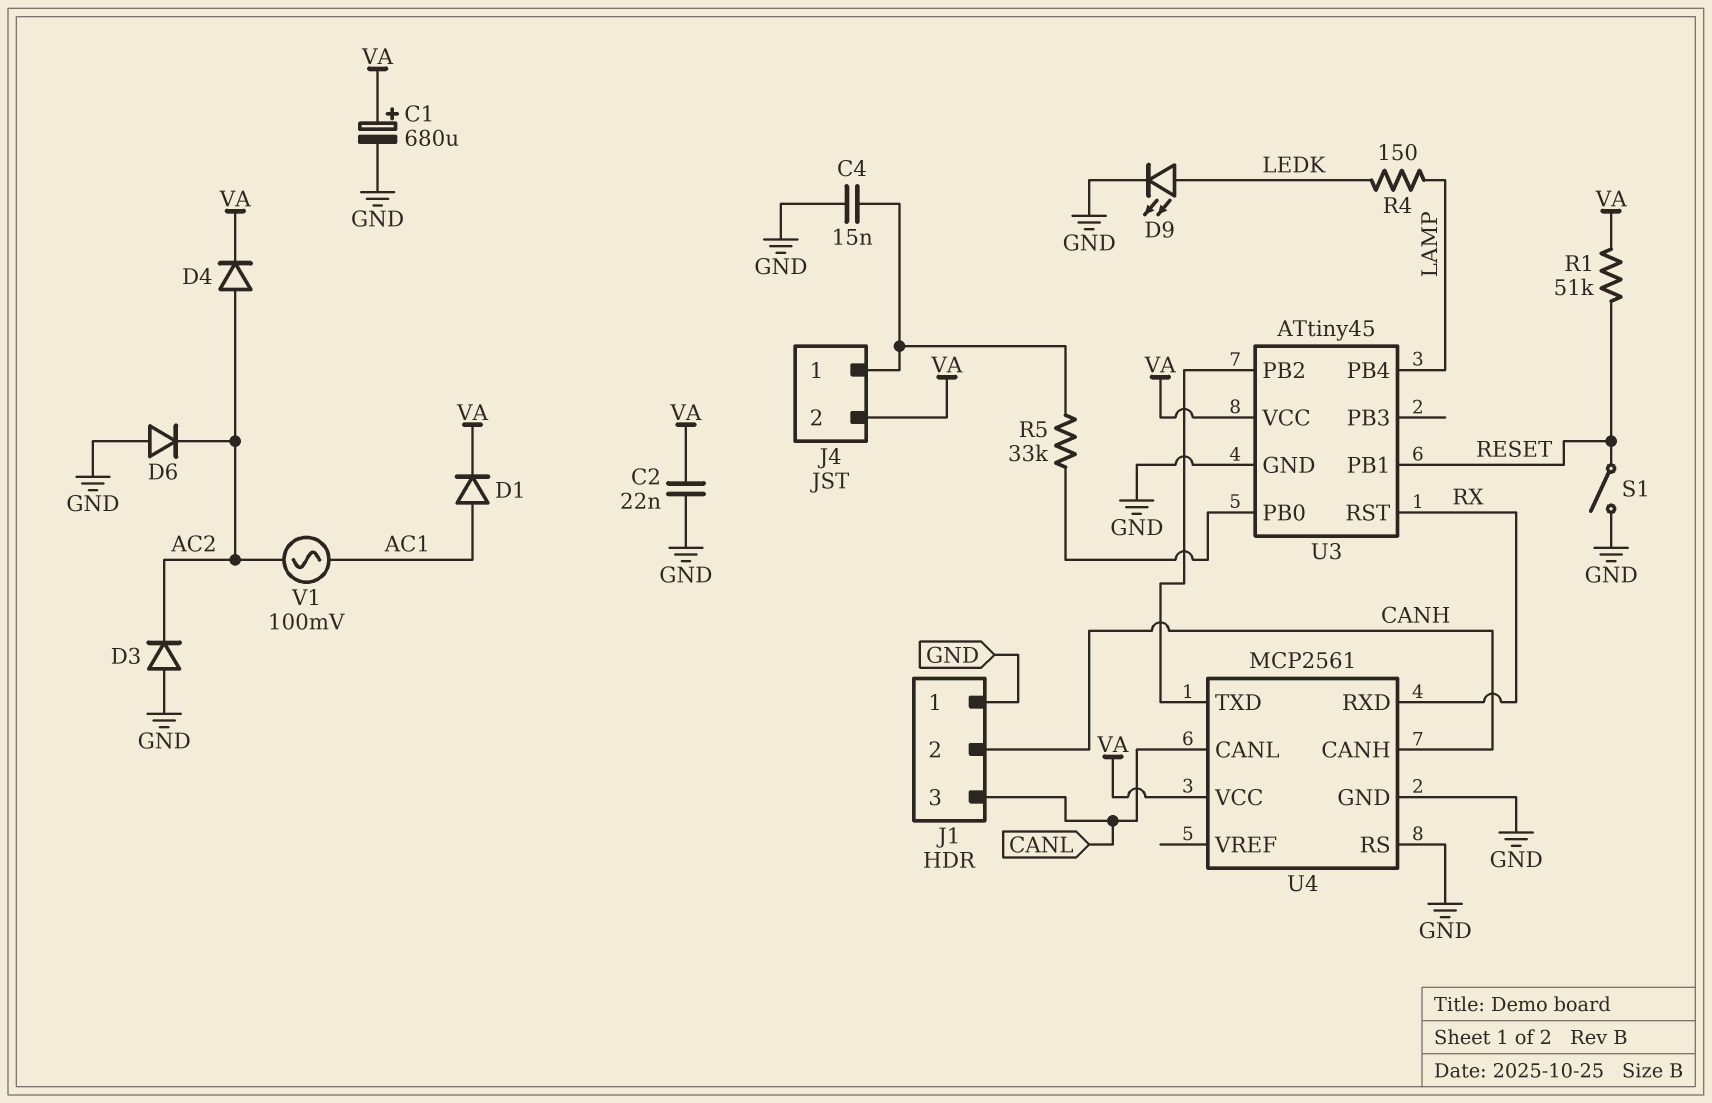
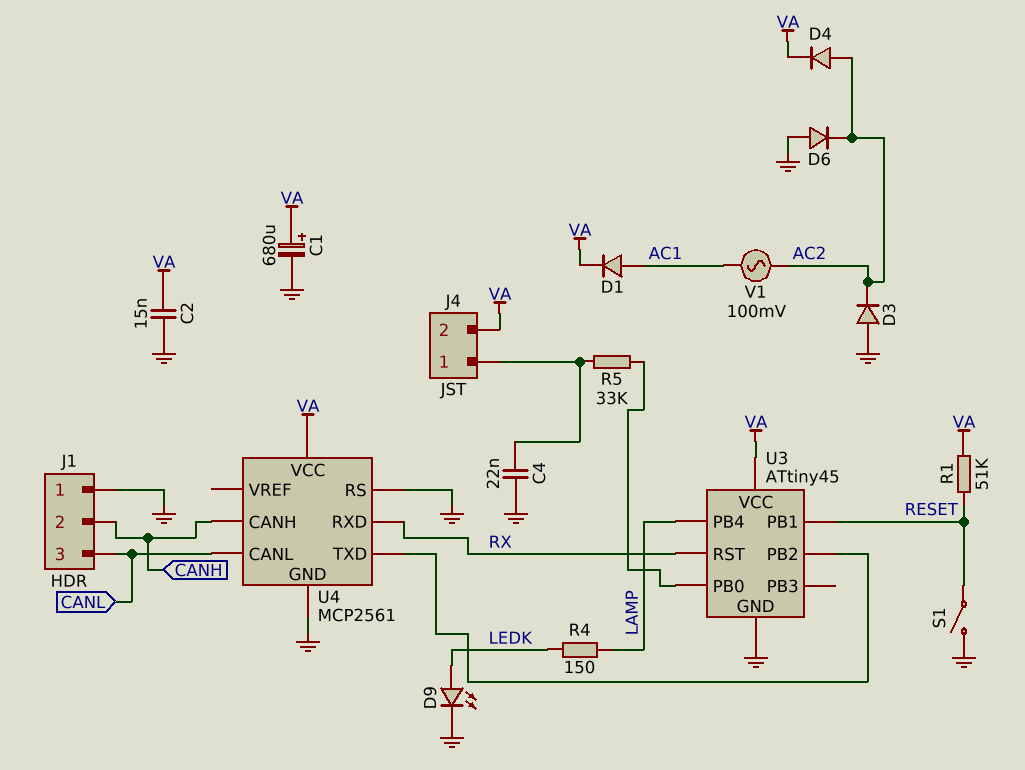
C2: 22nF (GND, VA) -> 15nF (GND, VA)
C4: 15nF (GND, J4/1) -> 22nF (GND, J4/1)

